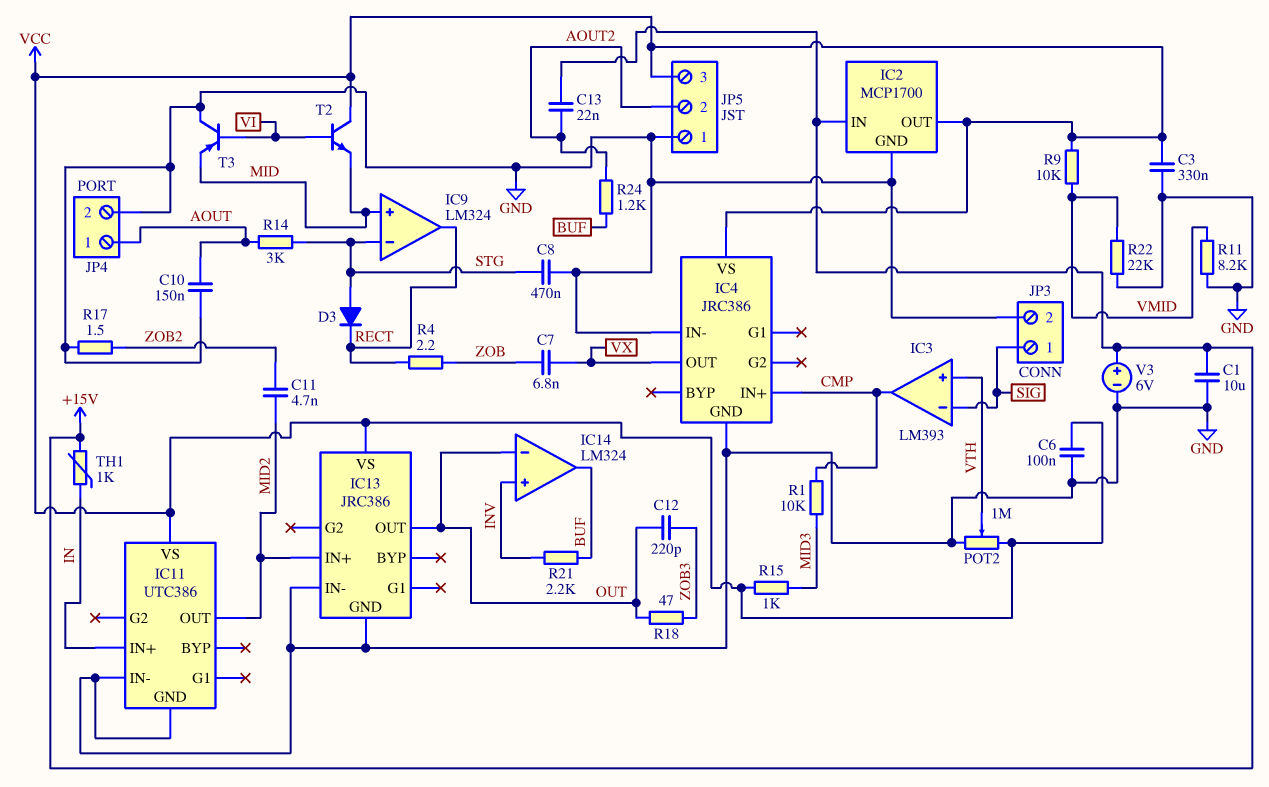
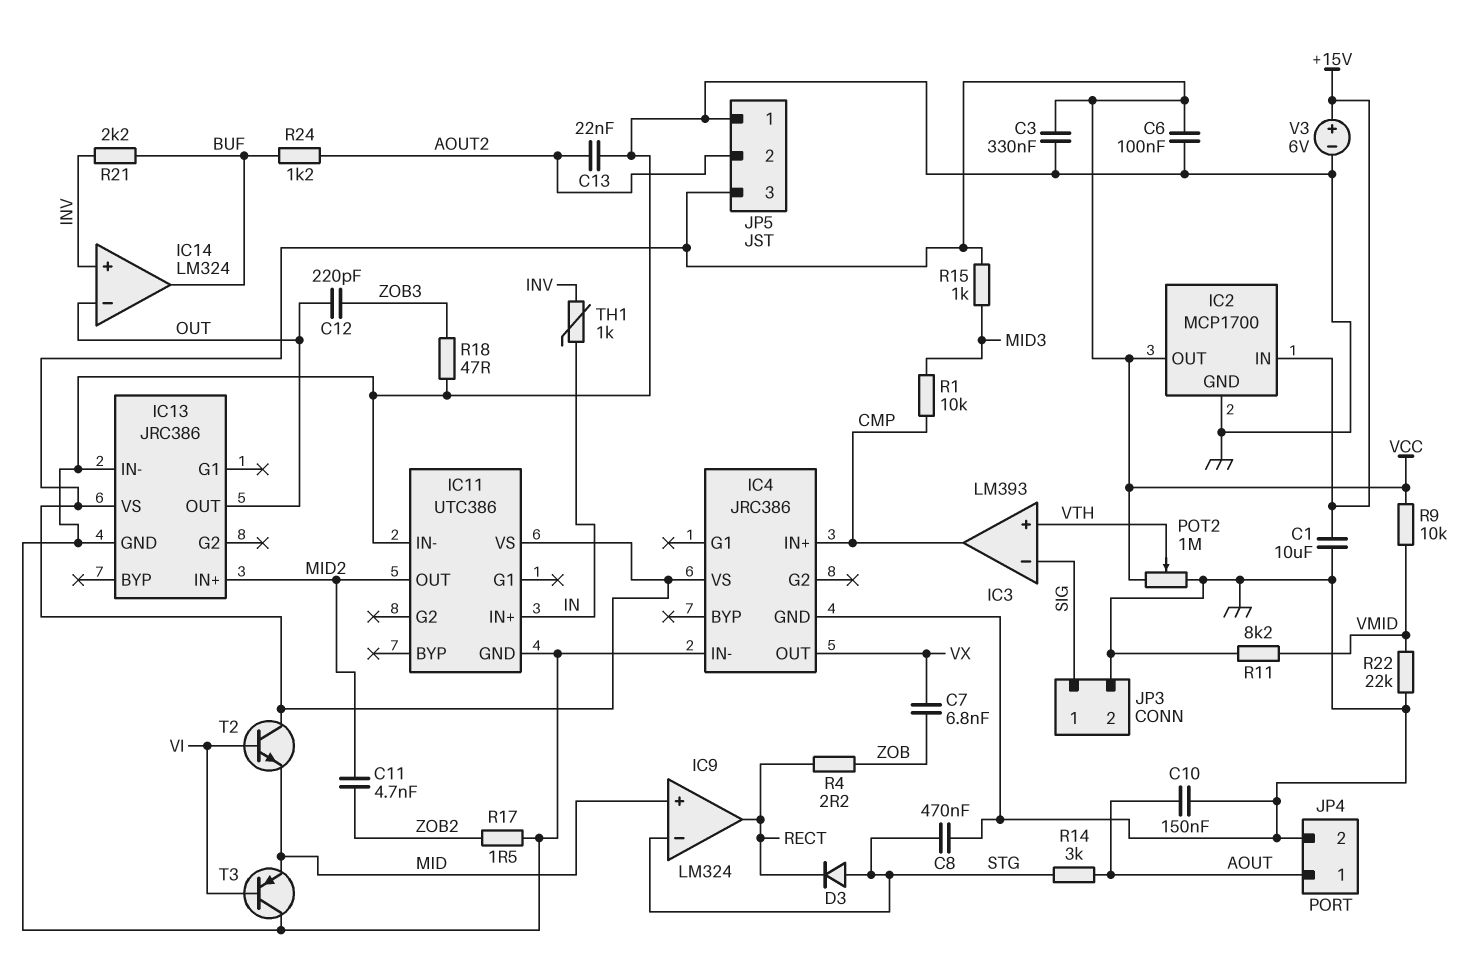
C13: 22nF (+15V, AOUT2) -> 22nF (AOUT2, GND)
R18: 47 (OUT, ZOB3) -> 47 (GND, ZOB3)
TH1: 1k (+15V, IN) -> 1k (IN, INV)

